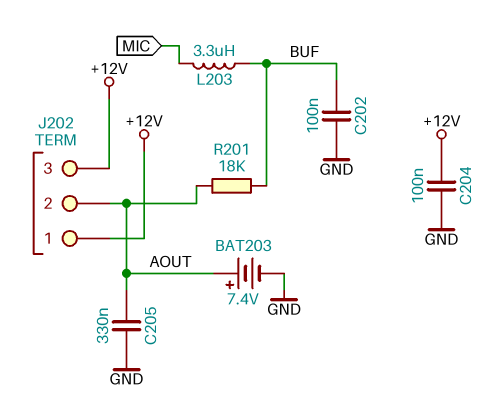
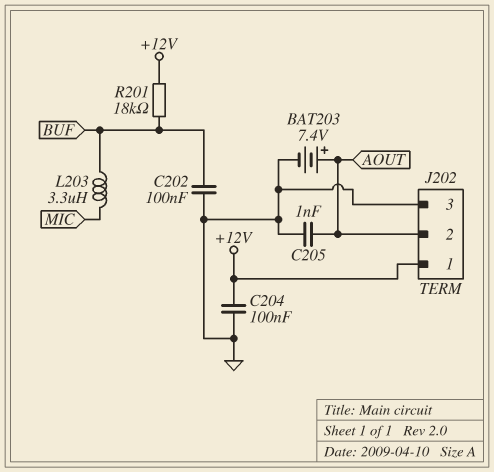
C205: 330nF (AOUT, GND) -> 1nF (AOUT, GND)
J202 pin 3: +12V -> GND
R201: 18k (AOUT, BUF) -> 18k (+12V, BUF)

